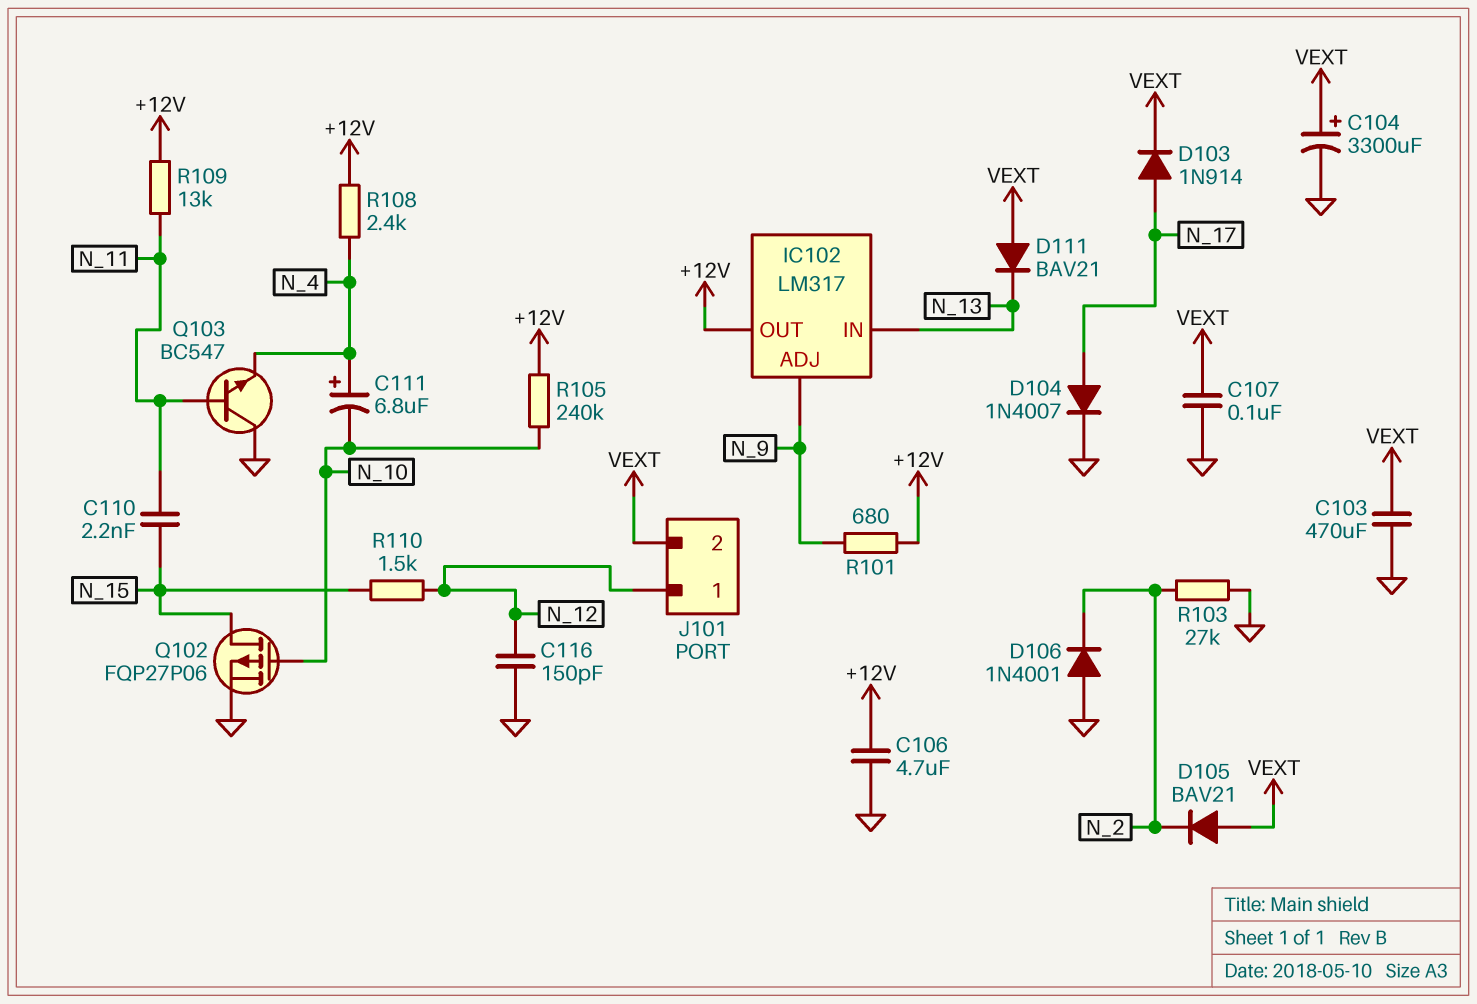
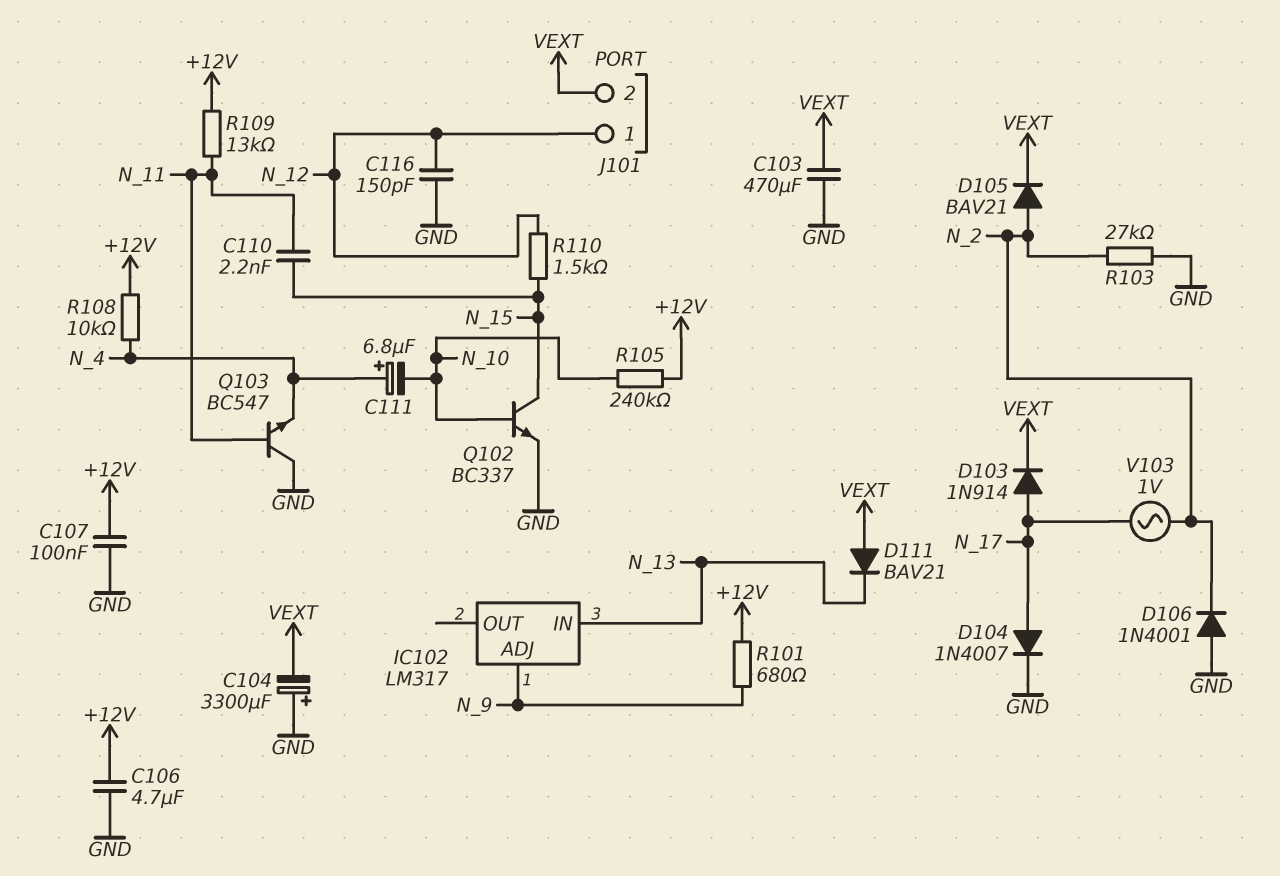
C104: 3300uF (plus VEXT, minus GND) -> 3300uF (plus GND, minus VEXT)
C107: 100nF (GND, VEXT) -> 100nF (+12V, GND)
D105: diode BAV21 (A VEXT, K N_2) -> diode BAV21 (A N_2, K VEXT)
IC102 pin OUT: +12V -> none
Q102: PMOS FQP27P06 (G N_10, D N_15, S GND) -> NPN BC337 (B N_10, C N_15, E GND)
R108: 2.4k (+12V, N_4) -> 10k (+12V, N_4)
V103: none -> AC 1V (N_2, N_17)

